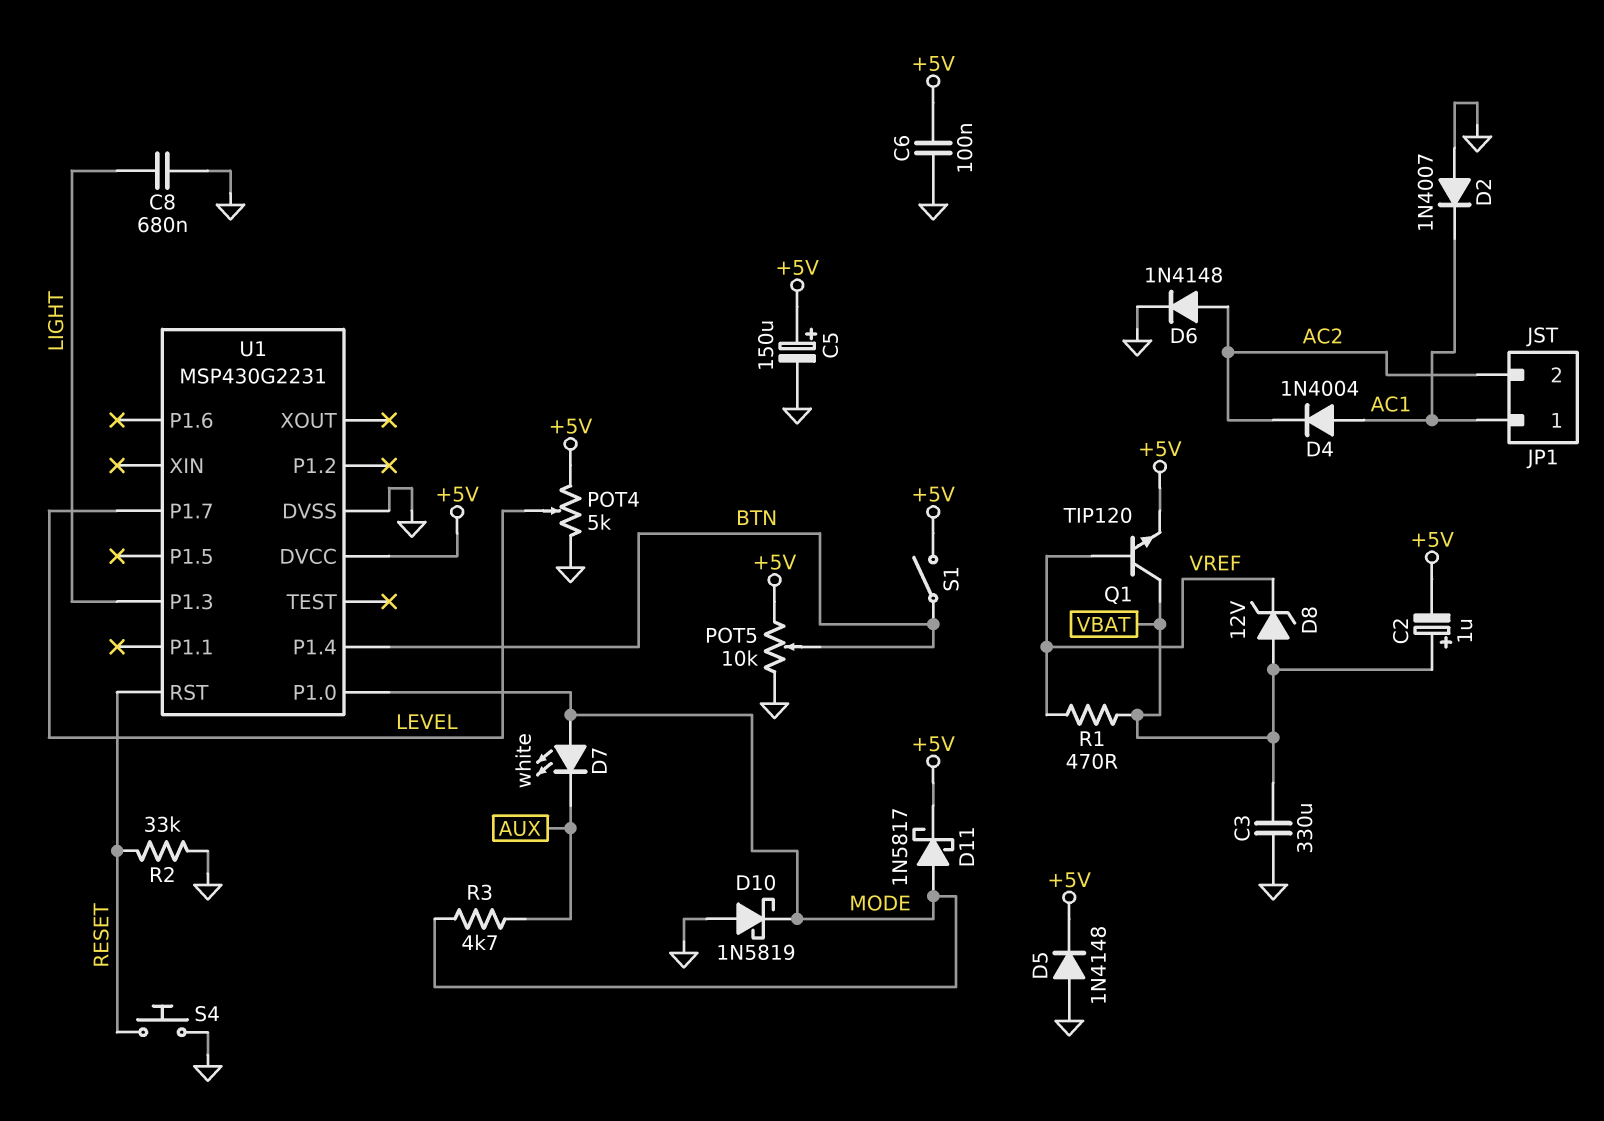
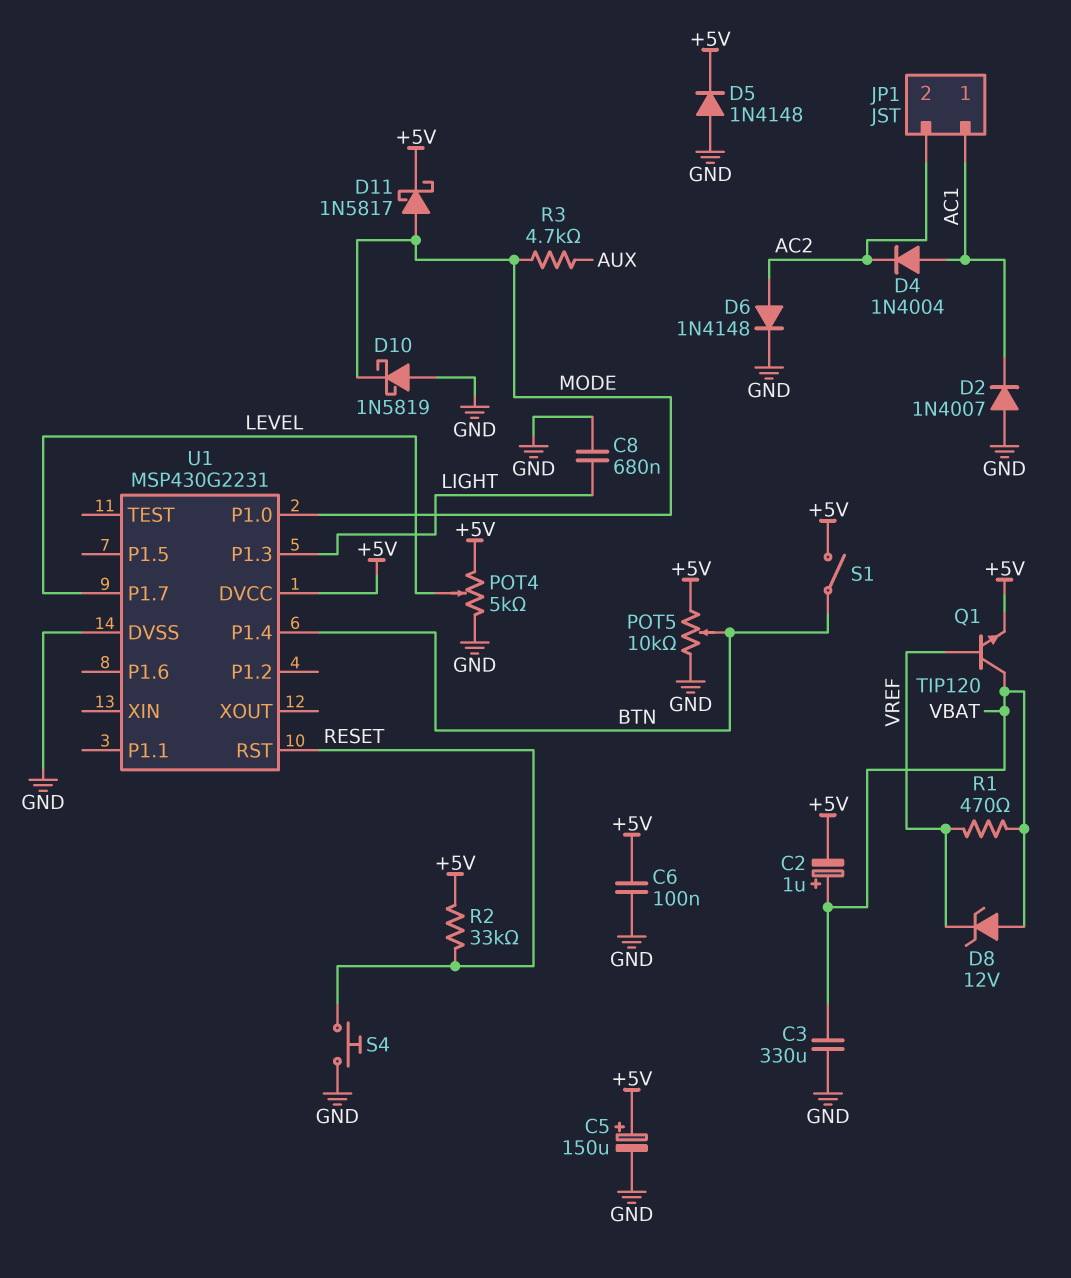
D7: LED white (A MODE, K AUX) -> none
R2: 33k (GND, RESET) -> 33k (+5V, RESET)

